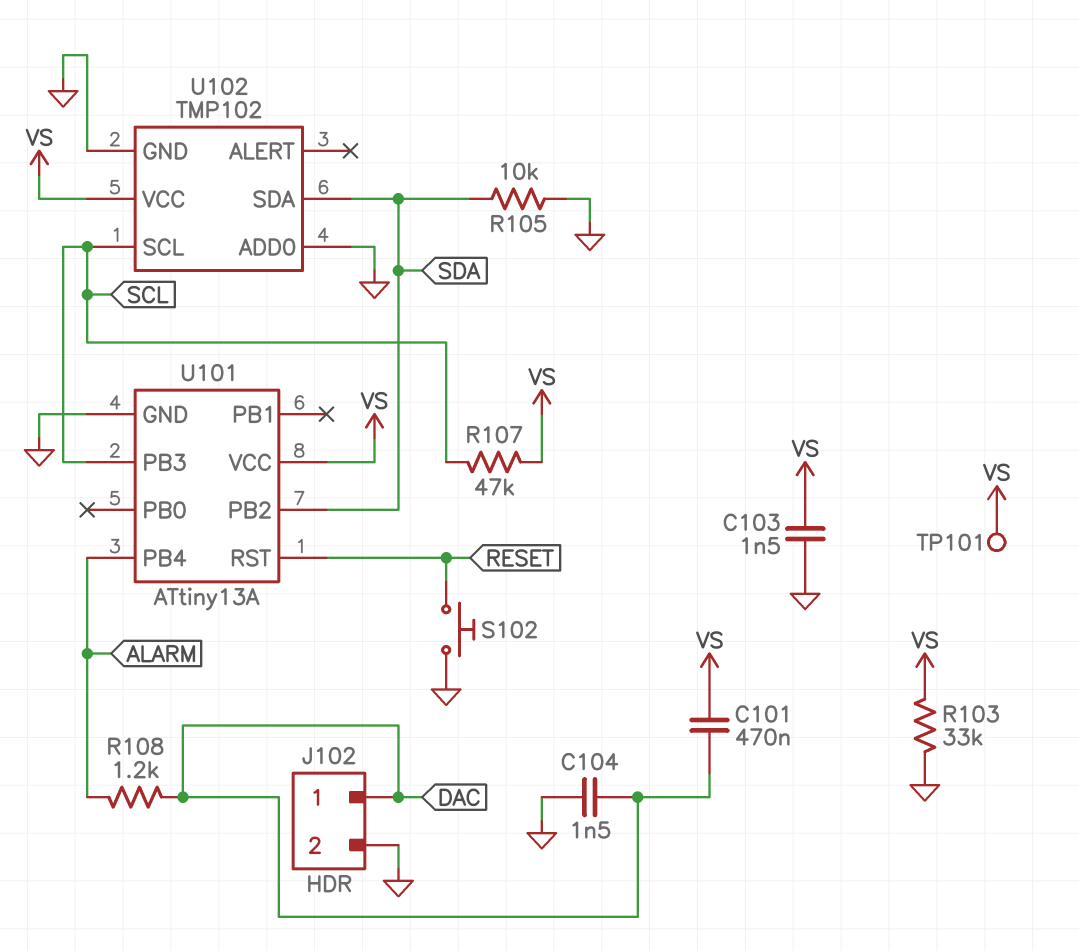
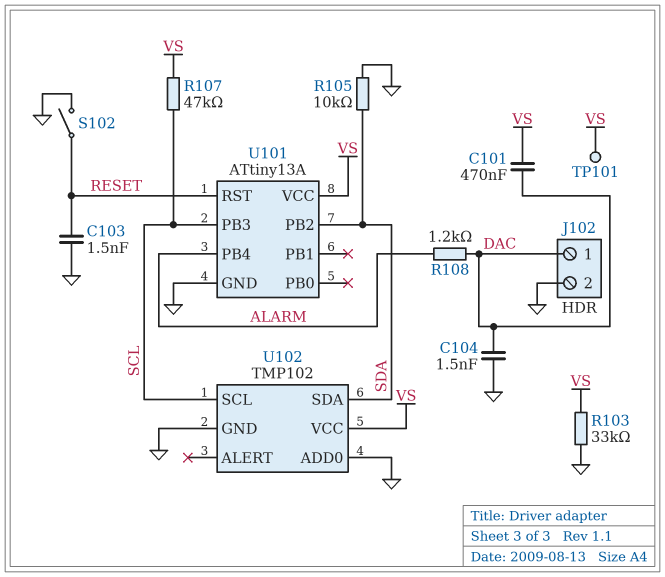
C103: 1.5nF (GND, VS) -> 1.5nF (GND, RESET)
S102: button (GND, RESET) -> switch (GND, RESET)

